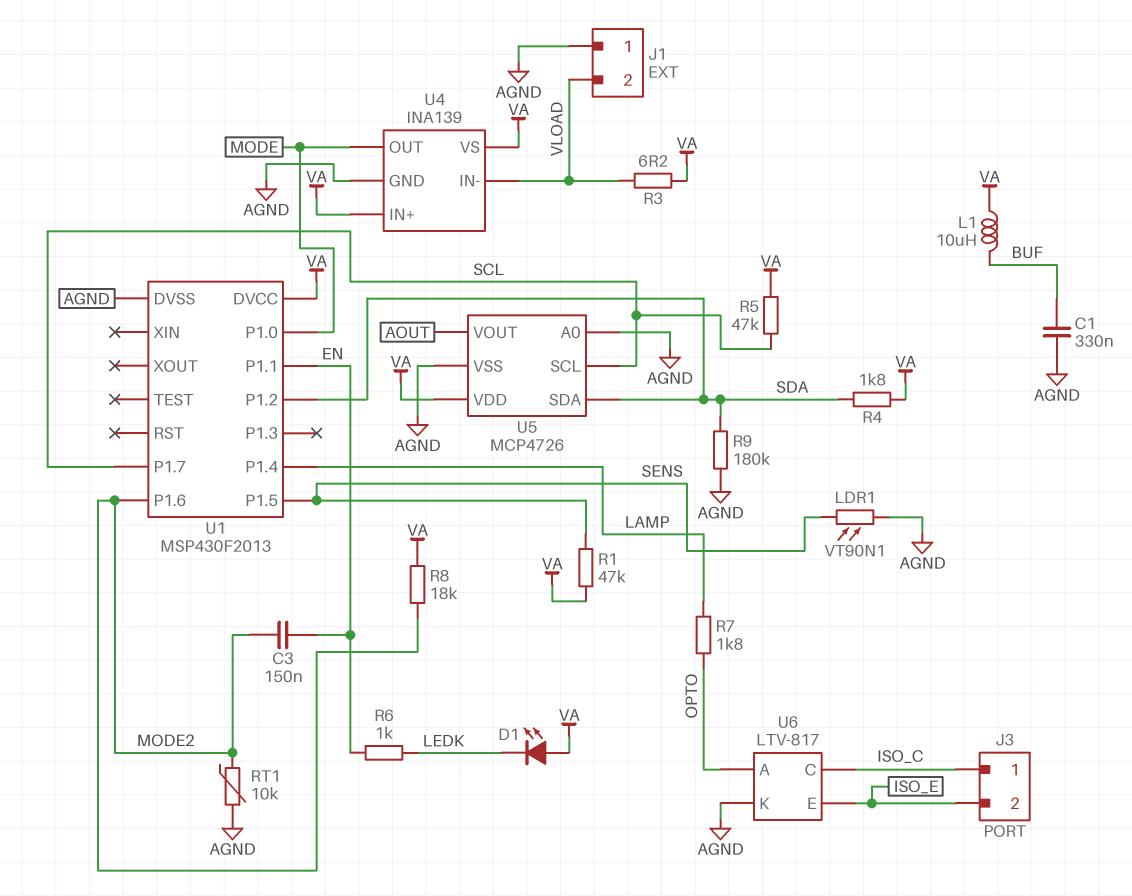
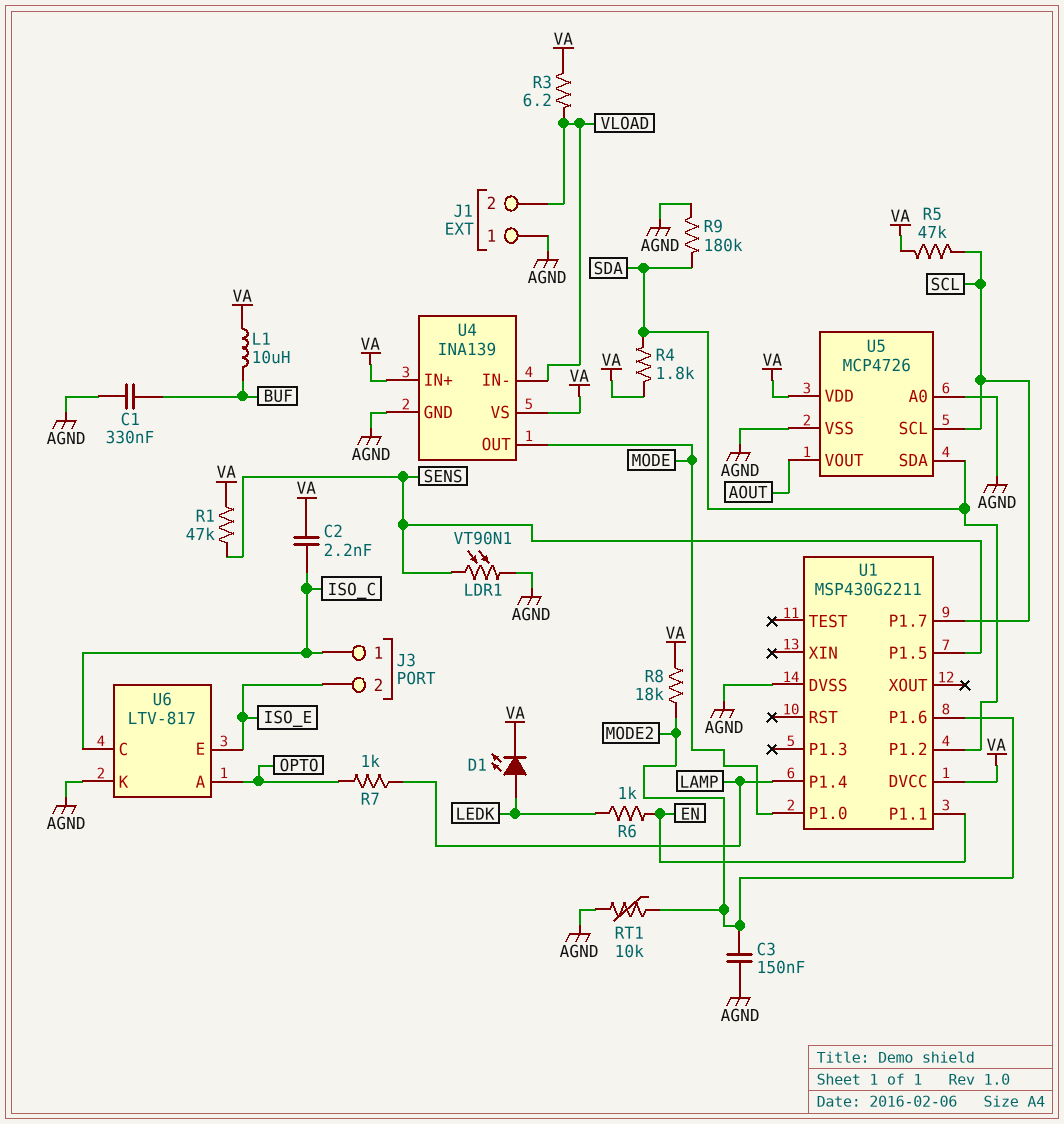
C2: none -> 2.2nF (ISO_C, VA)
C3: 150nF (EN, MODE2) -> 150nF (AGND, MODE2)
D1: LED (A VA, K LEDK) -> LED (A LEDK, K VA)
R7: 1.8k (LAMP, OPTO) -> 1k (LAMP, OPTO)
U1: MSP430F2013 -> MSP430G2211

